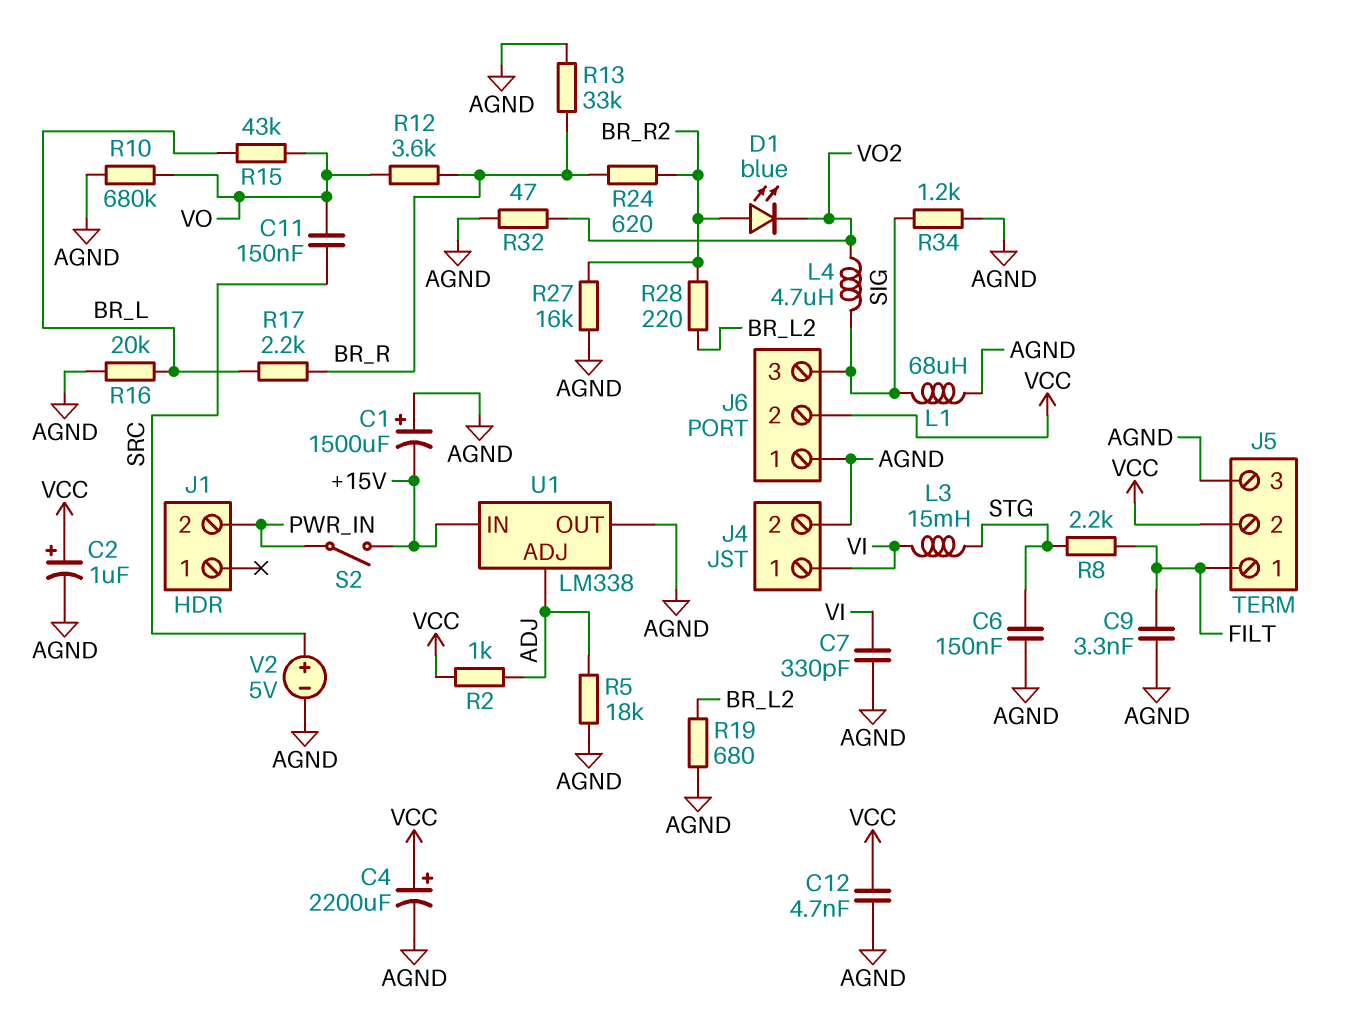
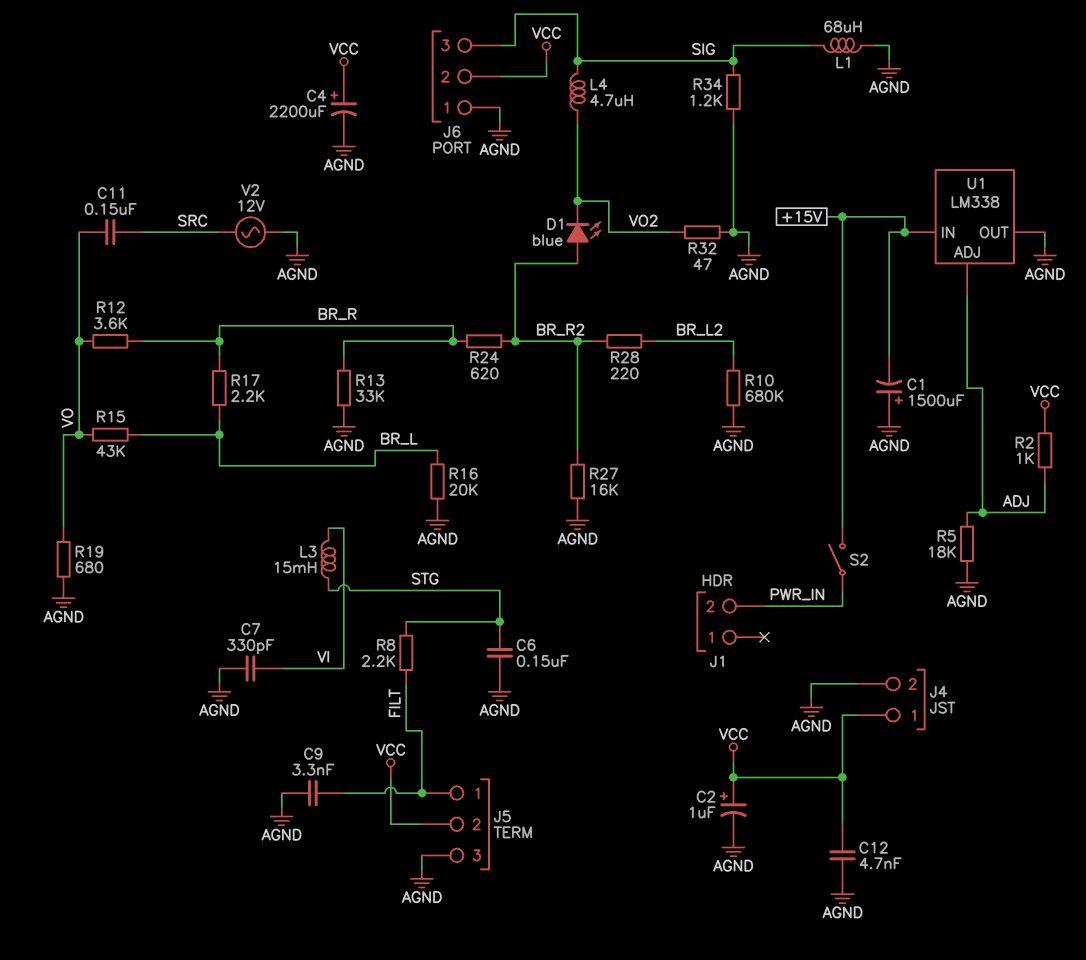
J4 pin 1: VI -> VCC
R10: 680k (AGND, VO) -> 680k (AGND, BR_L2)
R19: 680 (AGND, BR_L2) -> 680 (AGND, VO)
V2: 5V (plus SRC, minus AGND) -> AC 12V (AGND, SRC)

